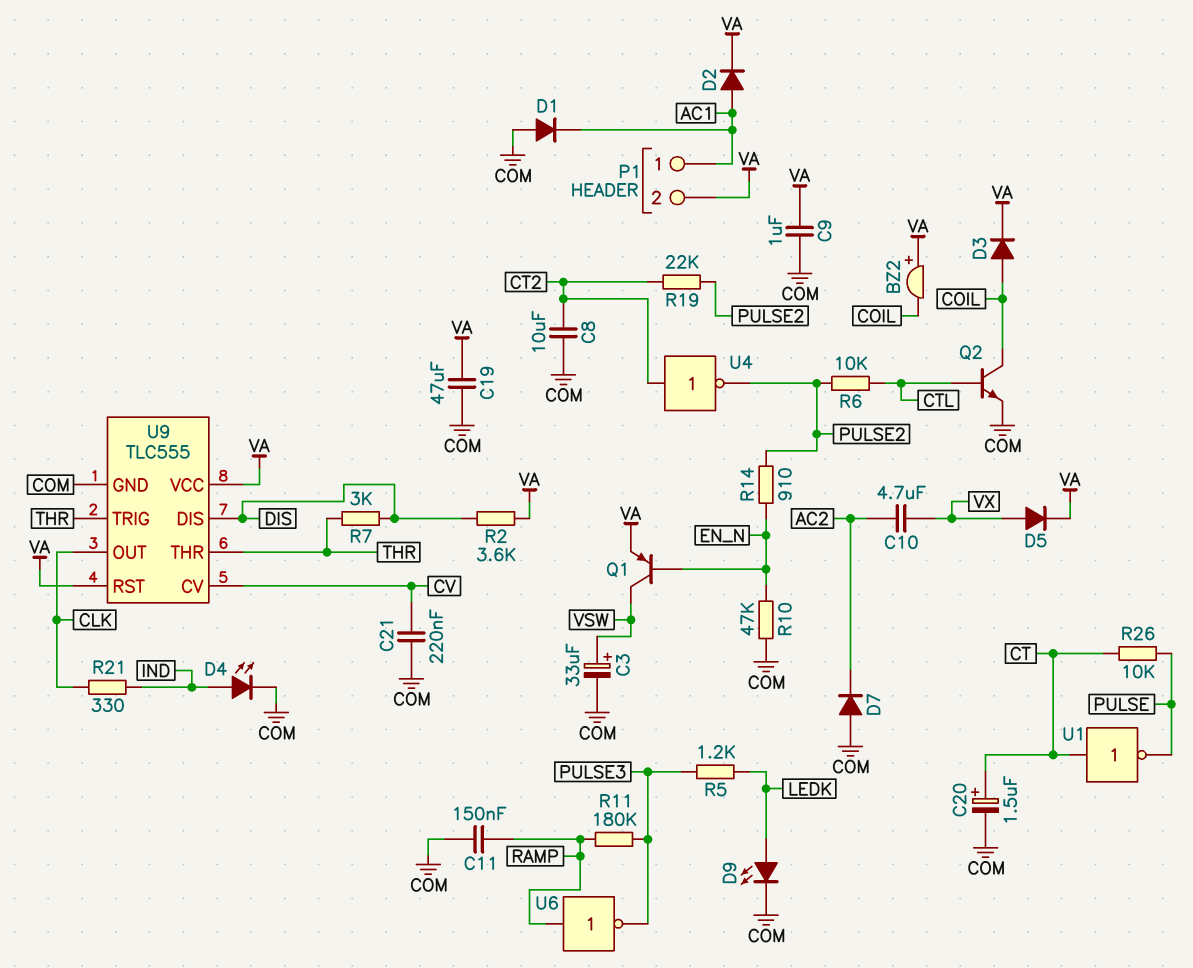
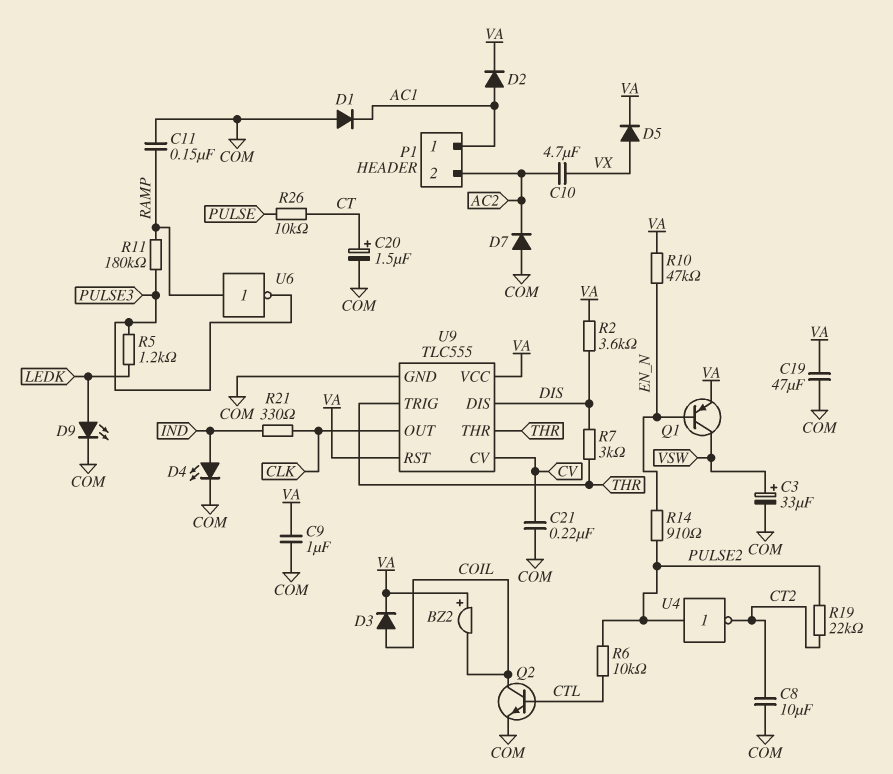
P1 pin 2: VA -> AC2
R10: 47k (COM, EN_N) -> 47k (EN_N, VA)
U1: NOT (in CT, out PULSE) -> none
U4: NOT (in CT2, out PULSE2) -> NOT (in PULSE2, out CT2)

